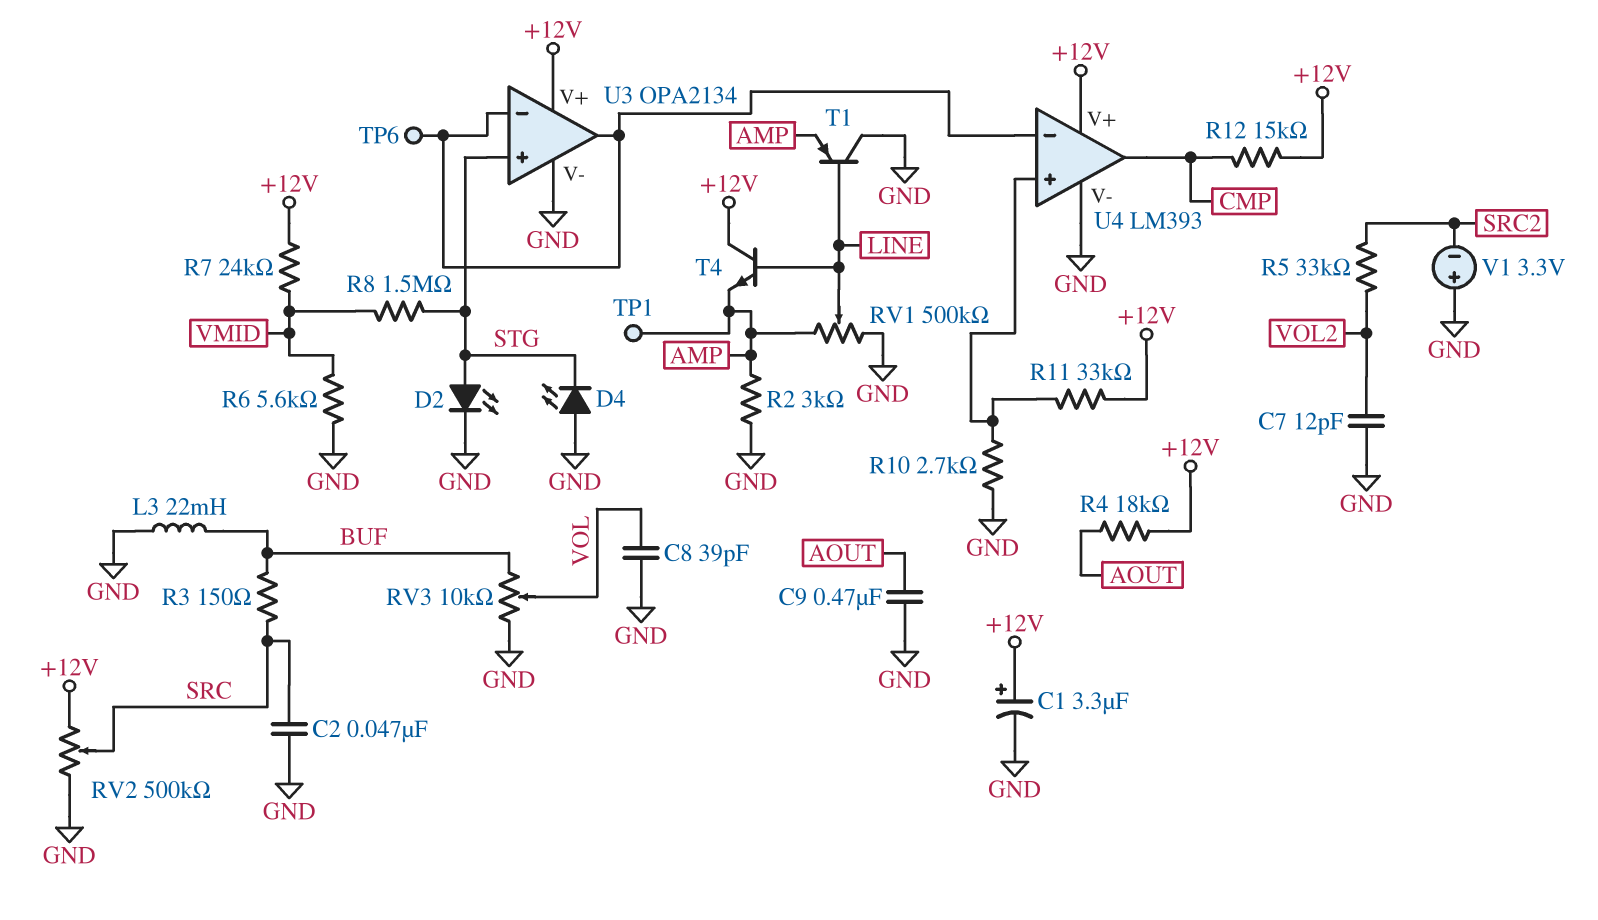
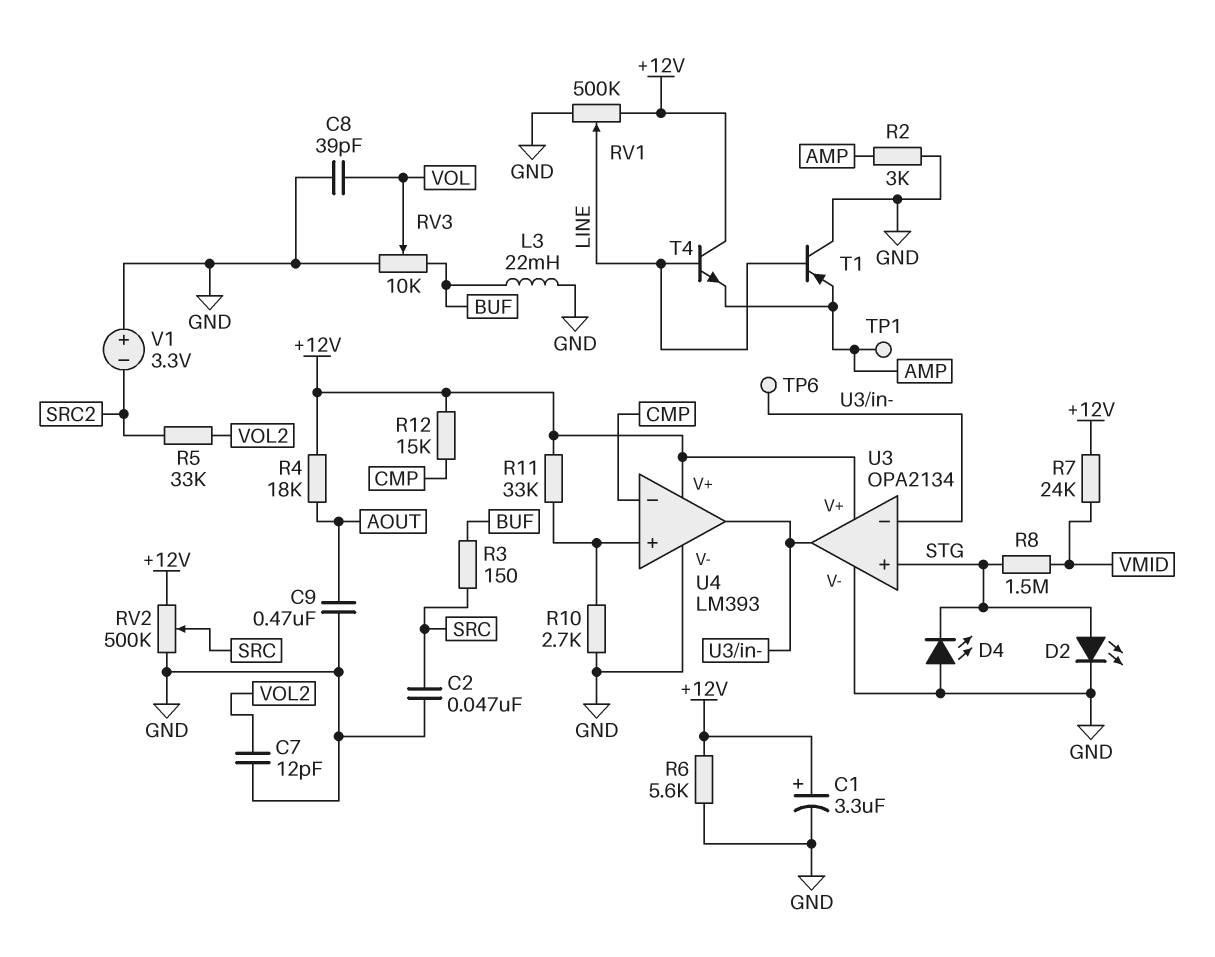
R6: 5.6k (GND, VMID) -> 5.6k (+12V, GND)
RV1: 500k (AMP, GND, wiper LINE) -> 500k (+12V, GND, wiper LINE)
U4 pin in-: U3/in- -> CMP
U4 pin out: CMP -> U3/in-

